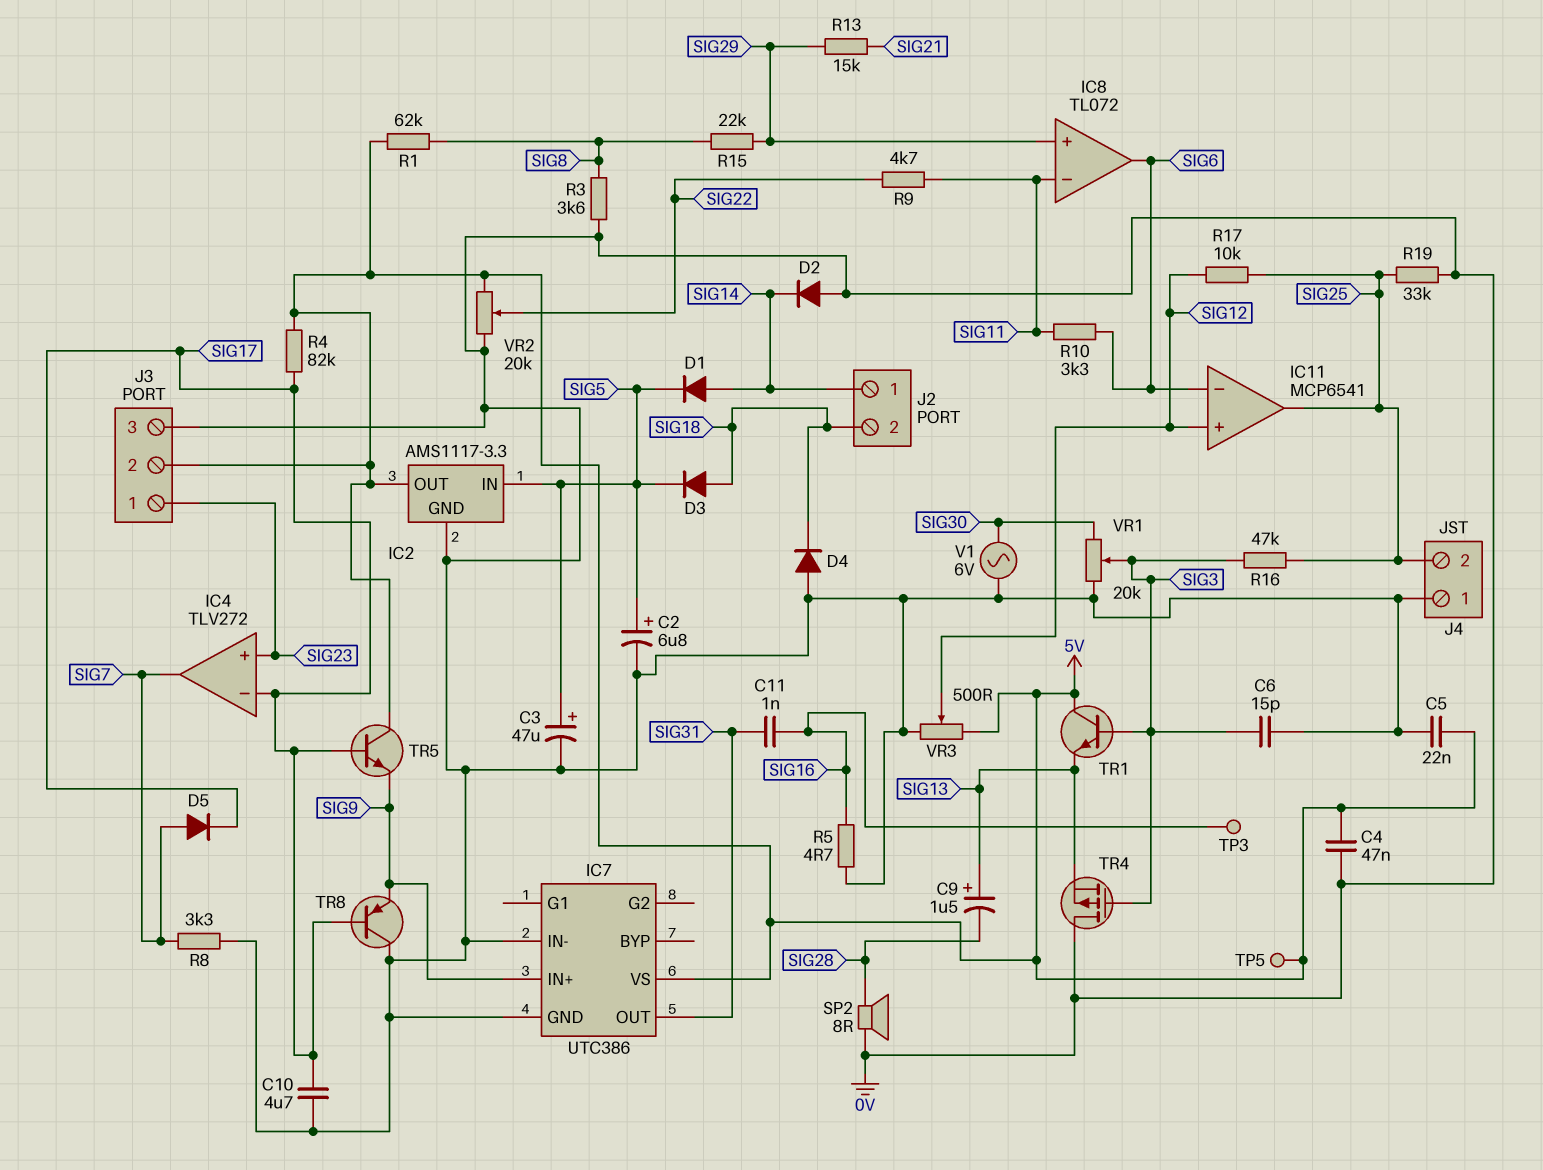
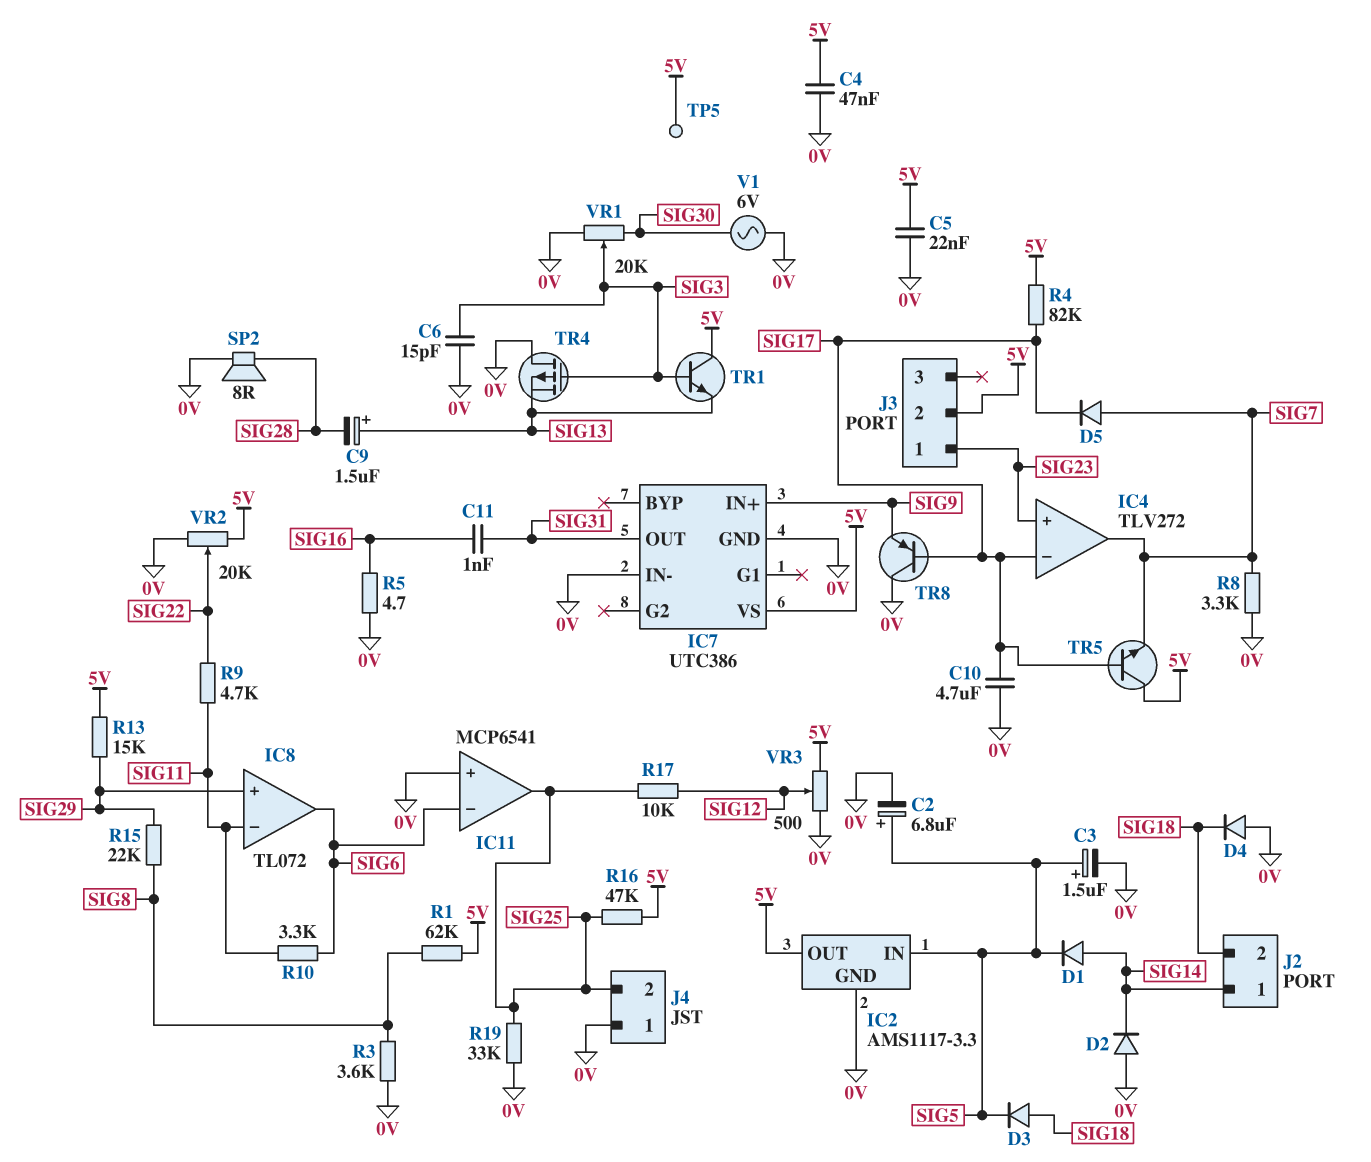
C3: 47uF (plus SIG5, minus 0V) -> 1.5uF (plus SIG5, minus 0V)
IC11 pin in+: SIG12 -> 0V
J3 pin 3: 0V -> none
R13: 15k (SIG21, SIG29) -> 15k (5V, SIG29)
R16: 47k (SIG3, SIG25) -> 47k (5V, SIG25)
TP3: test point (SIG16) -> none
TR5: NPN (B SIG17, C 5V, E SIG9) -> NPN (B SIG17, C 5V, E SIG7)

